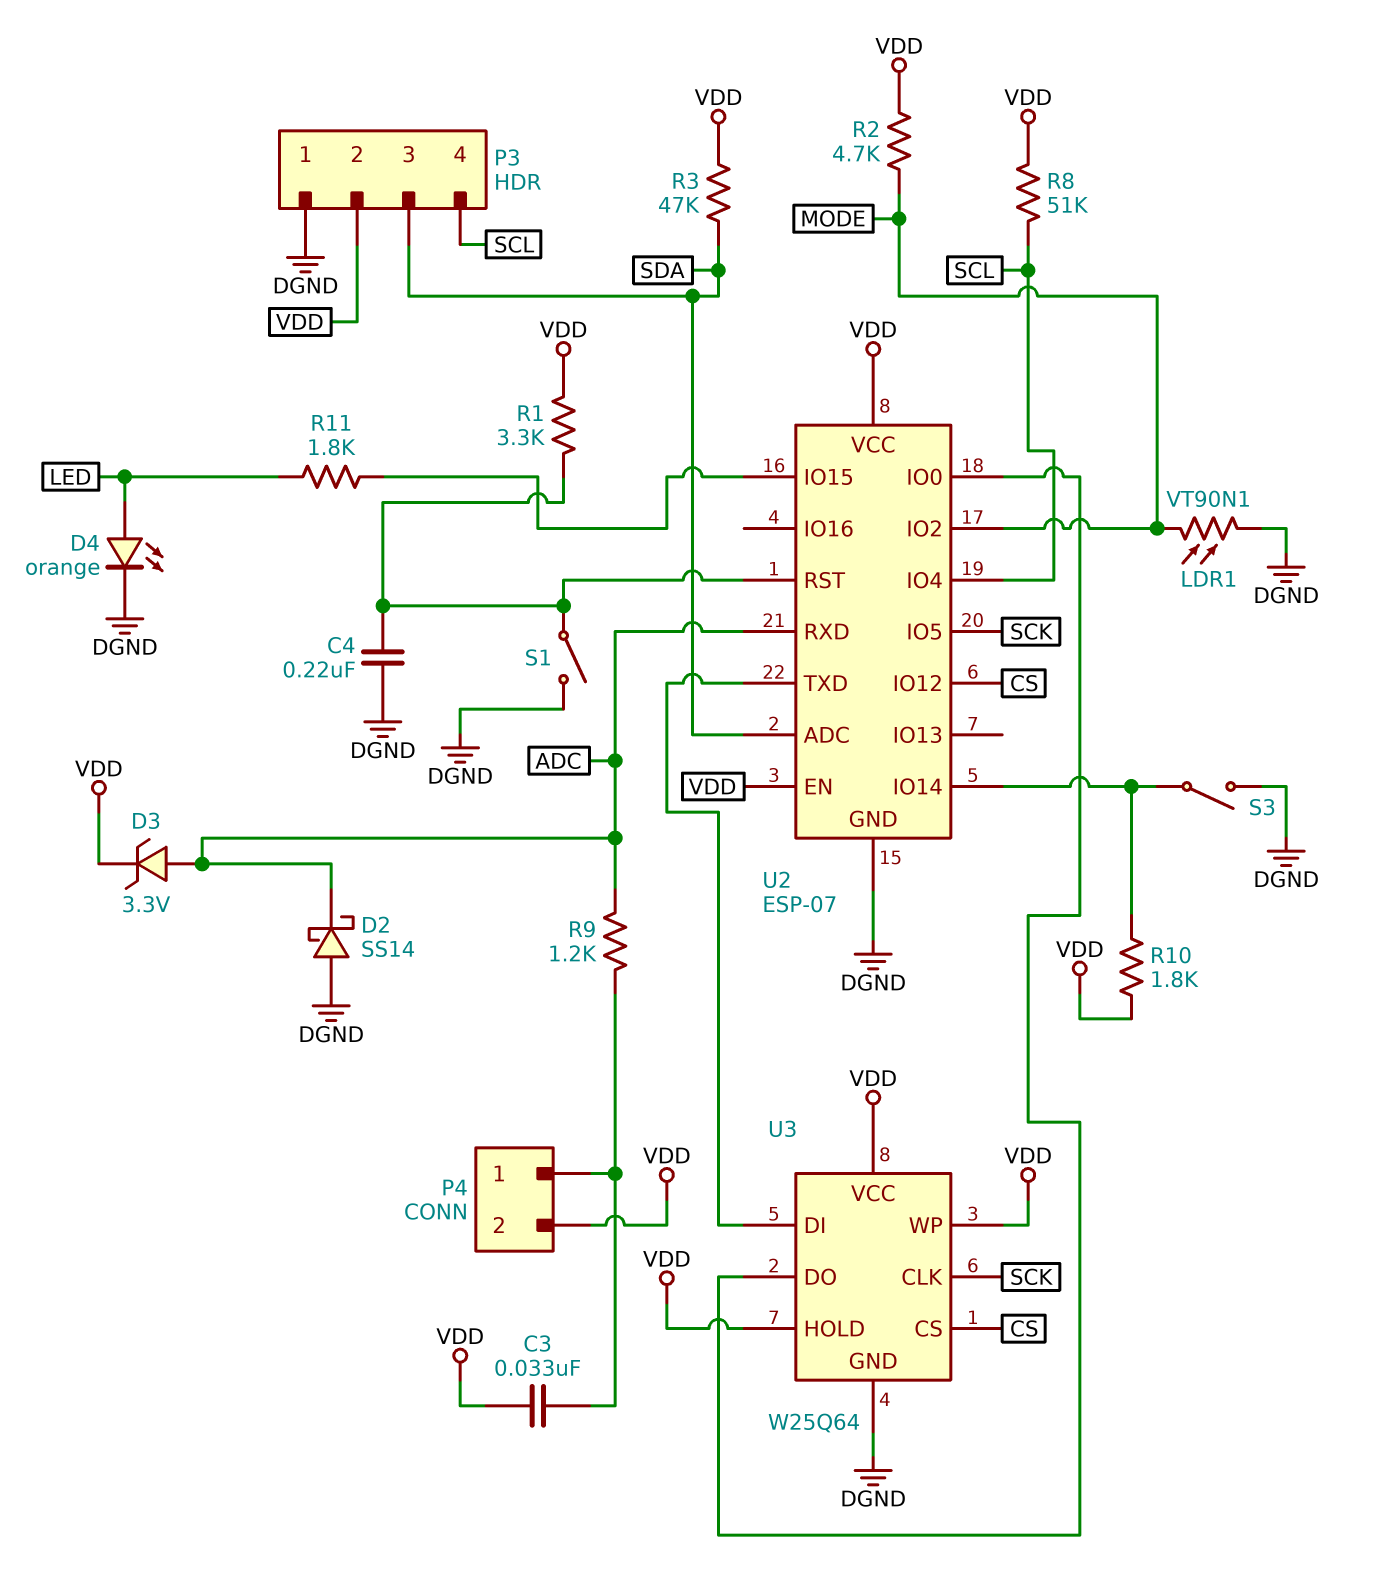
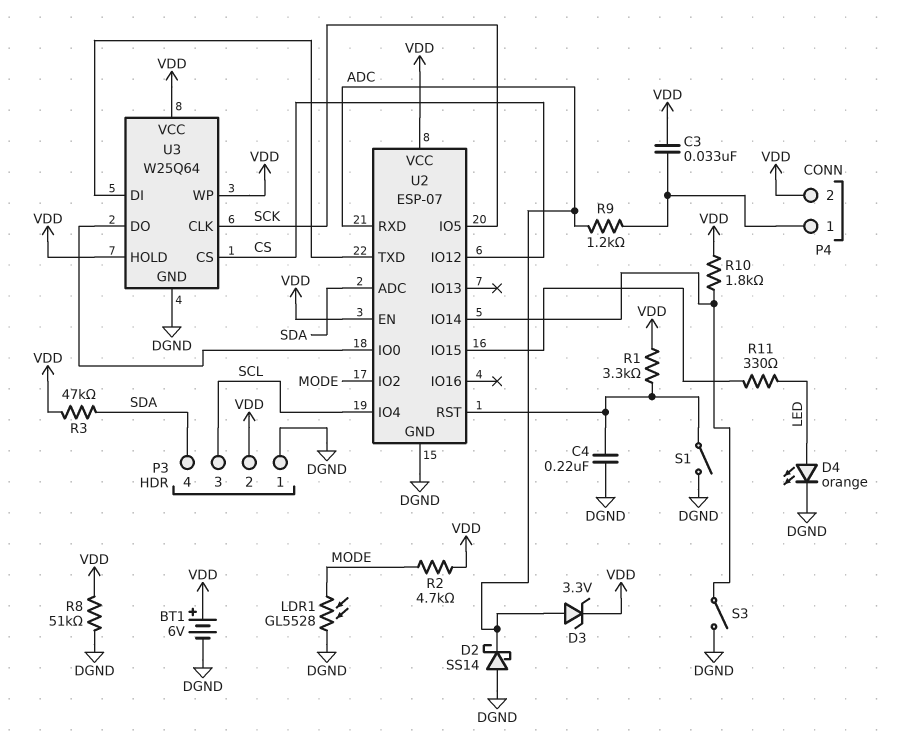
BT1: none -> 6V (plus VDD, minus DGND)
LDR1: VT90N1 (DGND, MODE) -> GL5528 (DGND, MODE)
P3 pin 3: SDA -> SCL
P3 pin 4: SCL -> SDA
R8: 51k (SCL, VDD) -> 51k (DGND, VDD)
R11: 1.8k (LED, U2/IO15) -> 330 (LED, U2/IO15)

